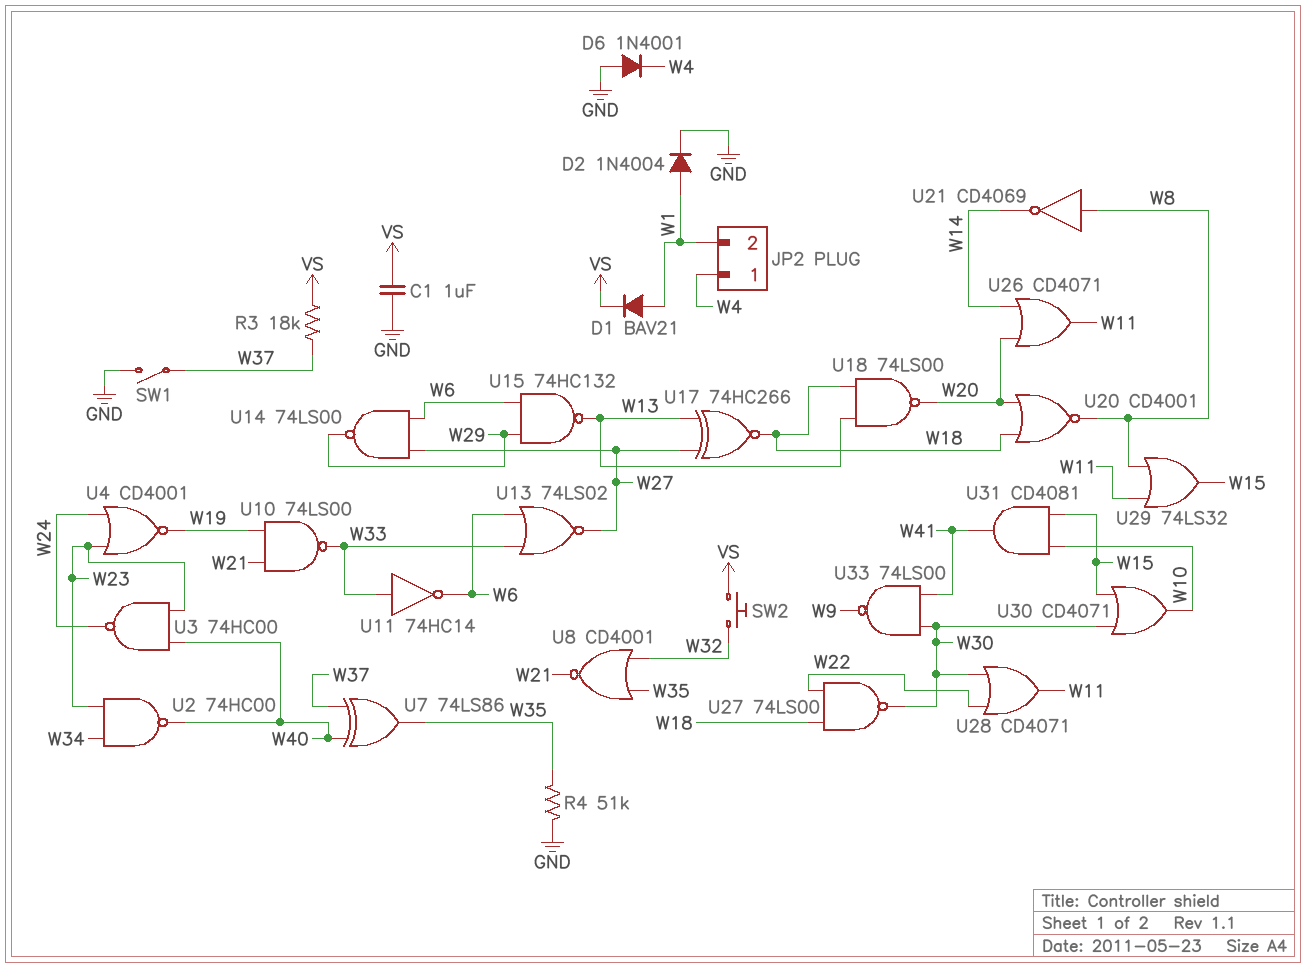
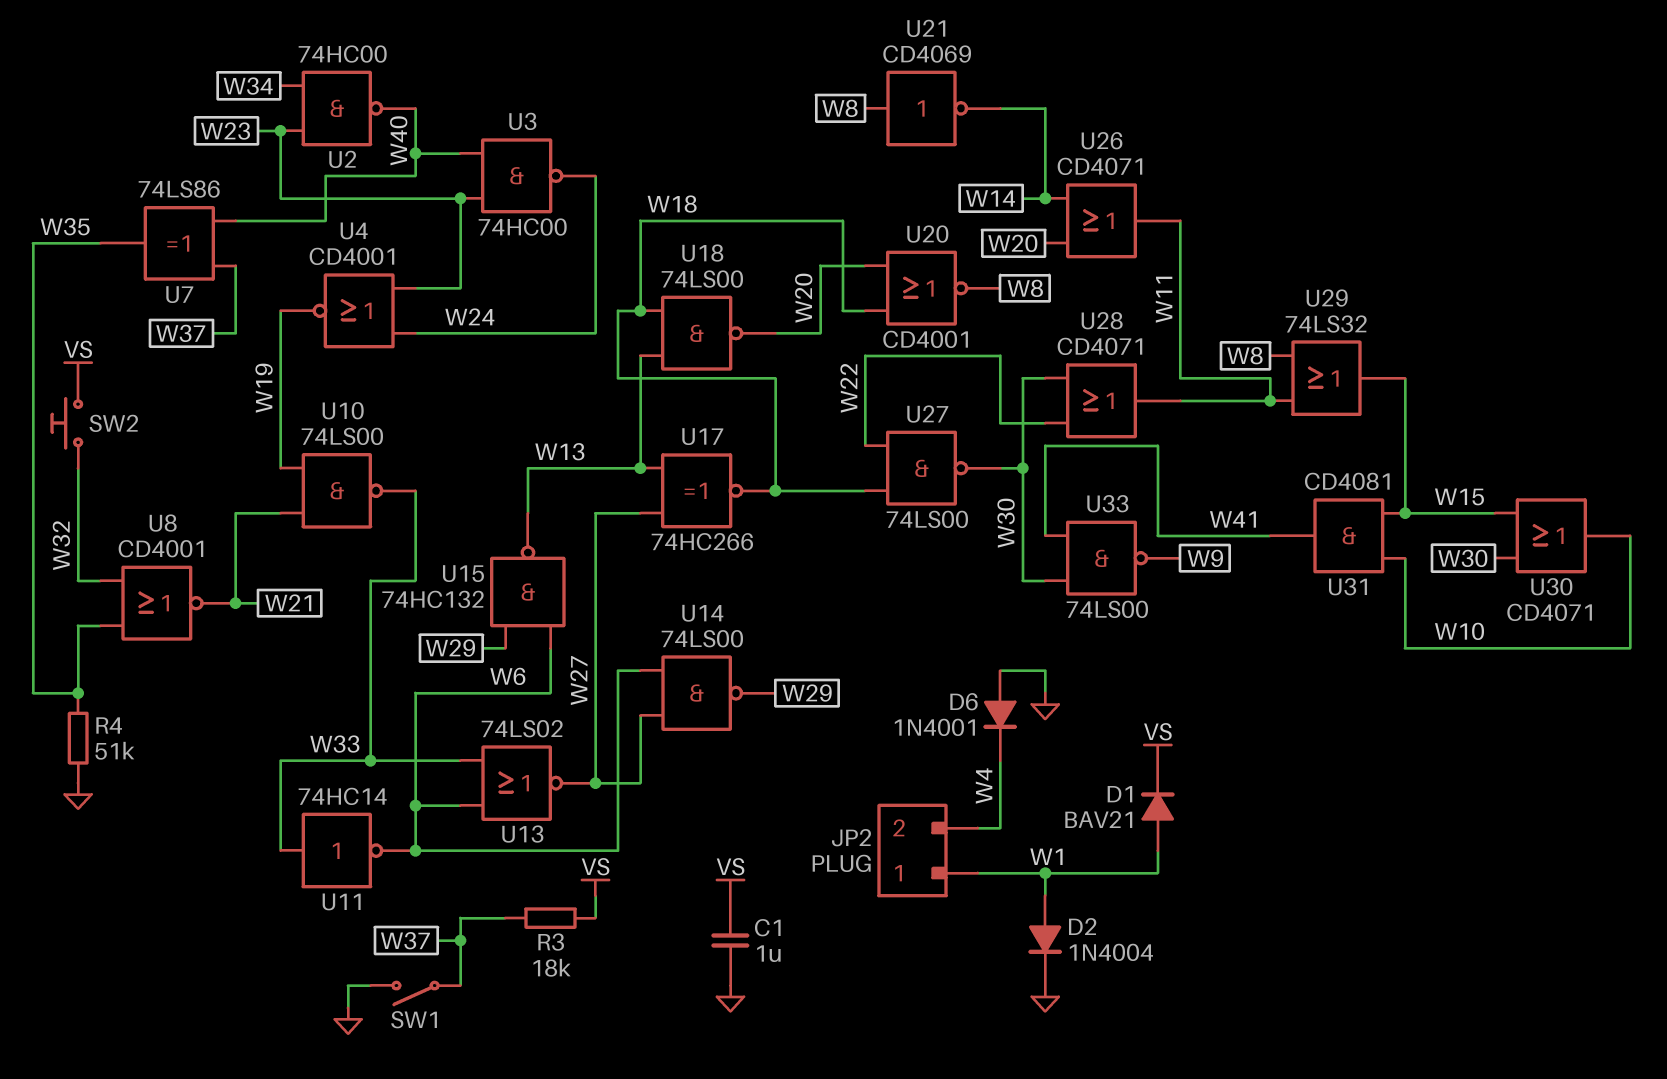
JP2 pin 1: W4 -> W1
JP2 pin 2: W1 -> W4

